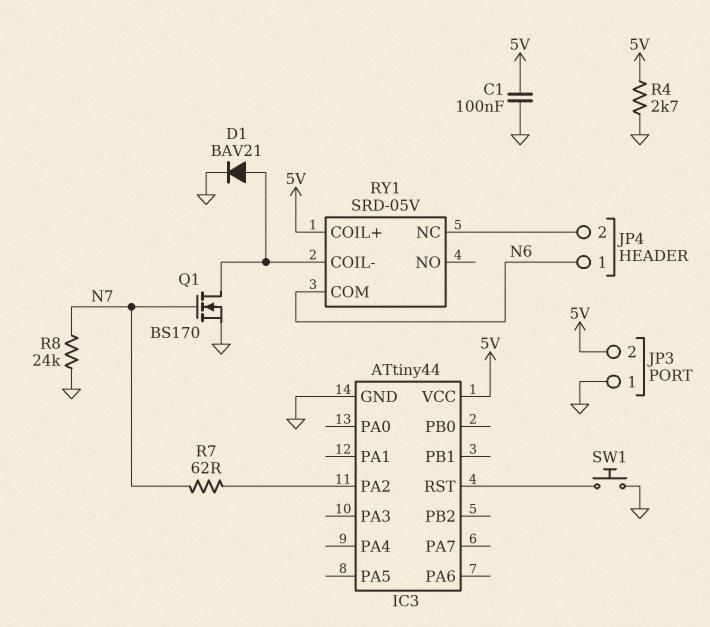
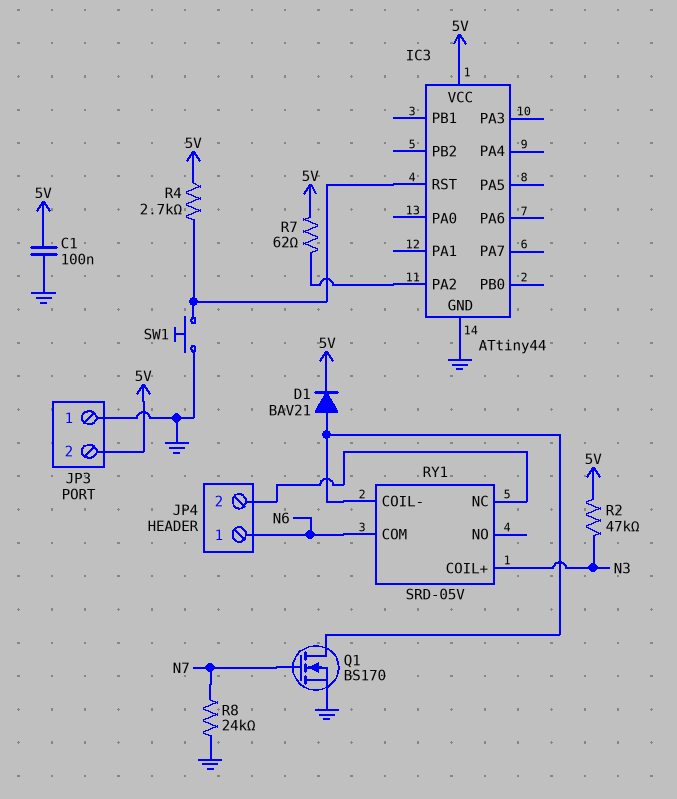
D1: diode BAV21 (A RY1/COIL-, K GND) -> diode BAV21 (A RY1/COIL-, K 5V)
R2: none -> 47k (5V, N3)
R4: 2.7k (5V, GND) -> 2.7k (5V, IC3/RST)
R7: 62 (IC3/PA2, N7) -> 62 (5V, IC3/PA2)
RY1 pin COIL+: 5V -> N3

